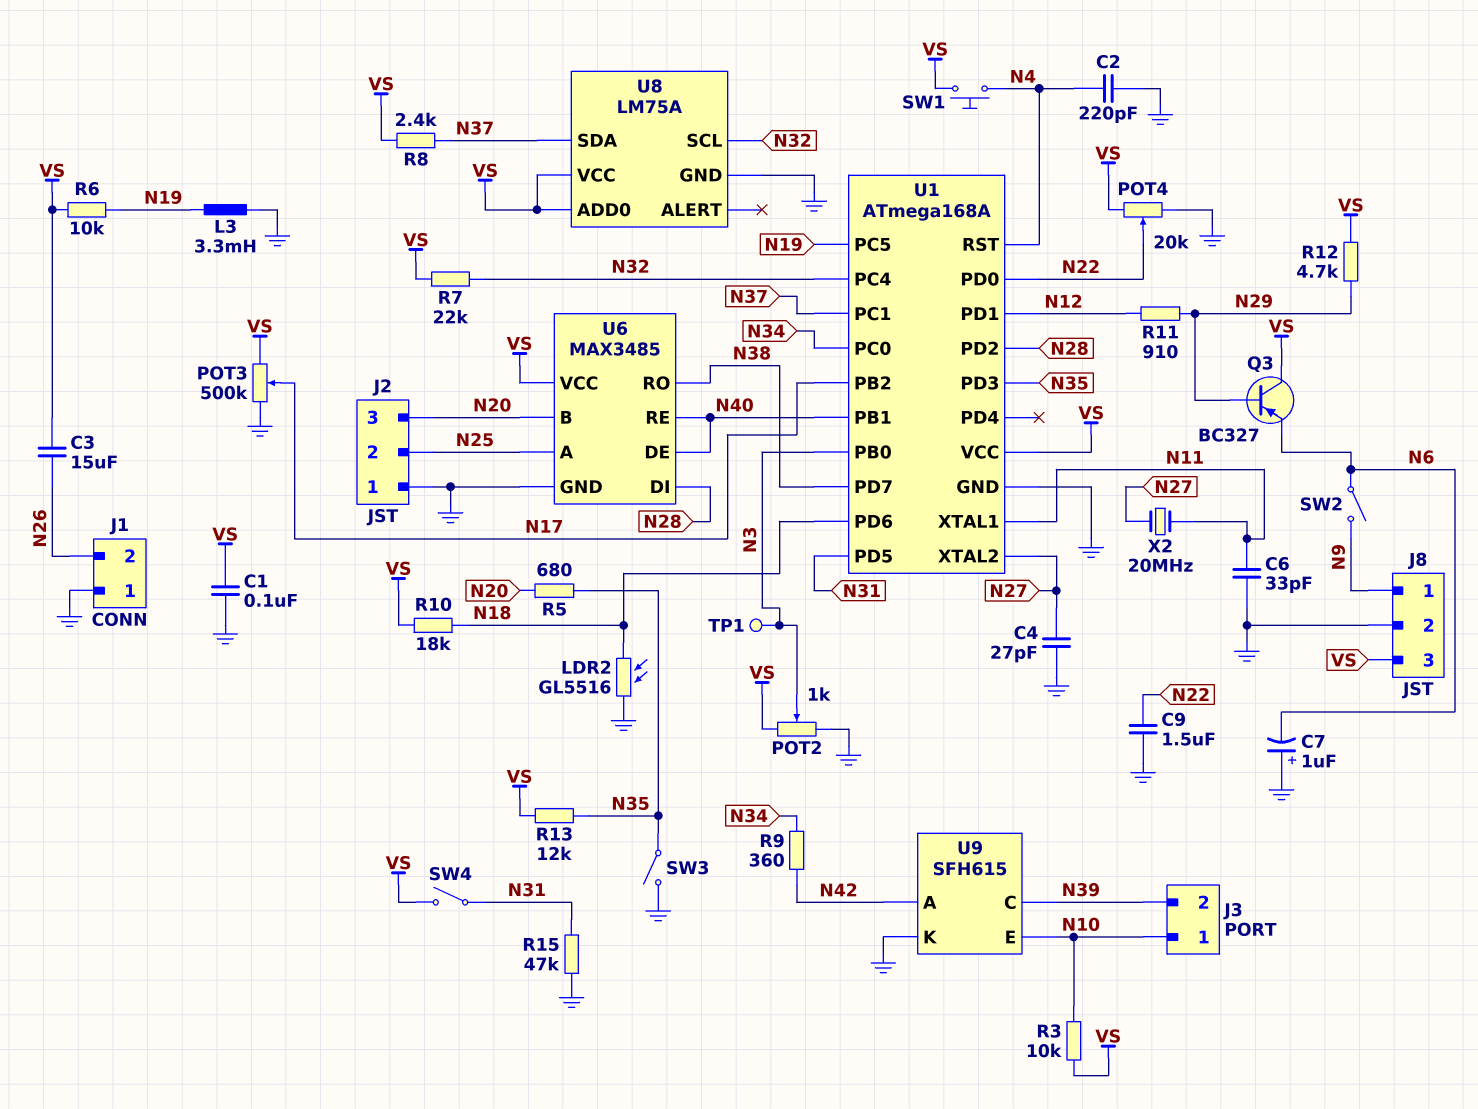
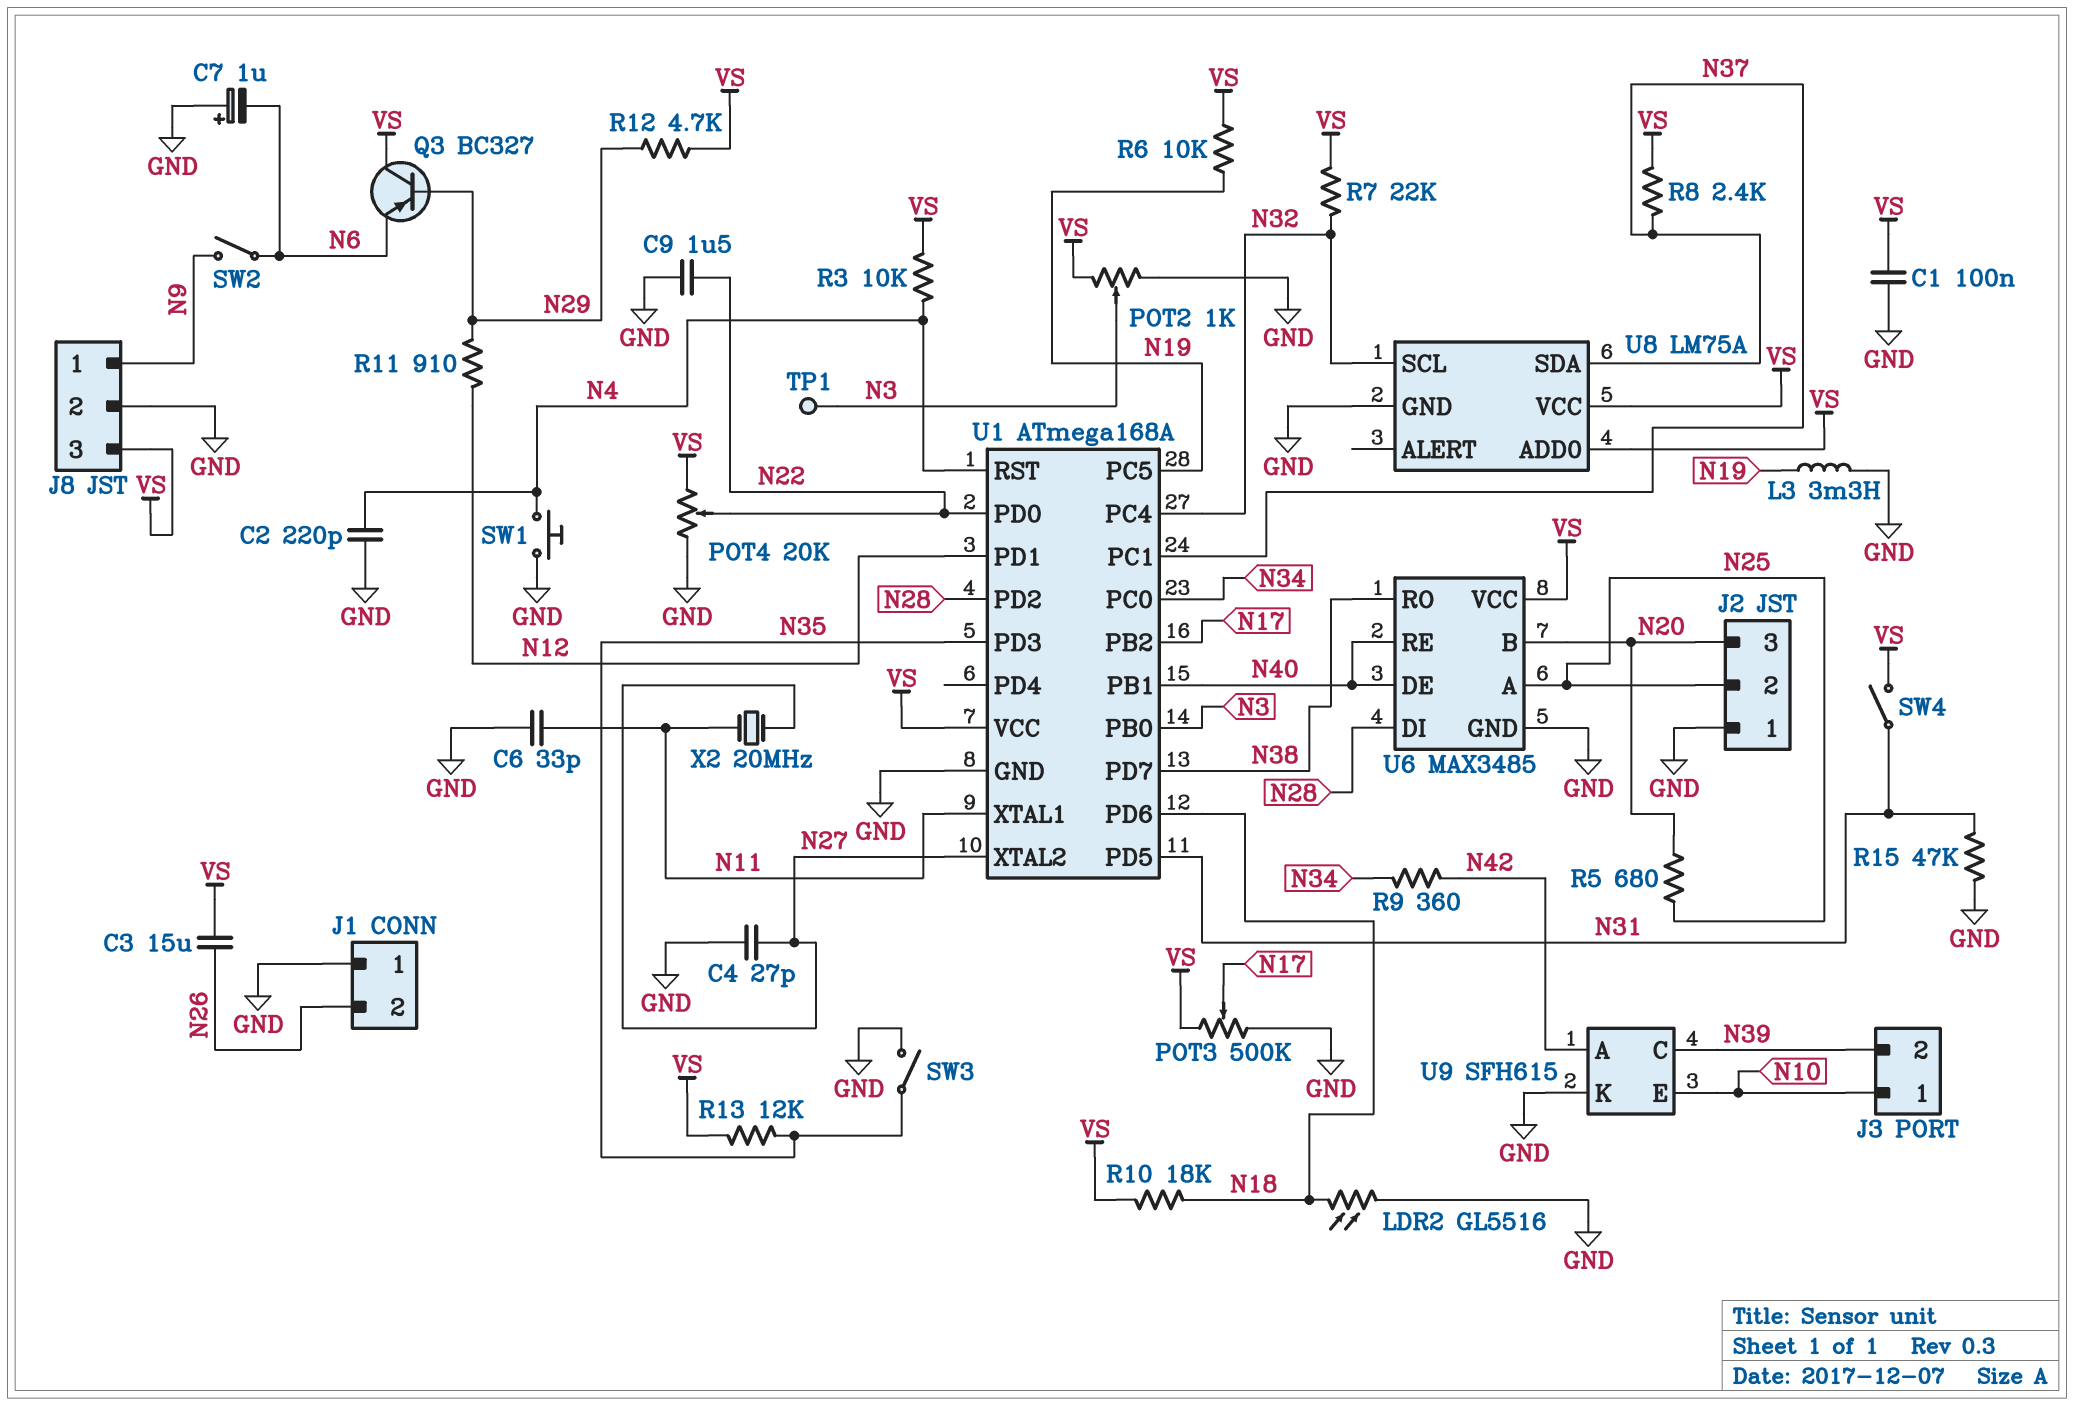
R3: 10k (N10, VS) -> 10k (N4, VS)
R5: 680 (N20, N35) -> 680 (N20, N25)
SW1: button (N4, VS) -> button (GND, N4)

